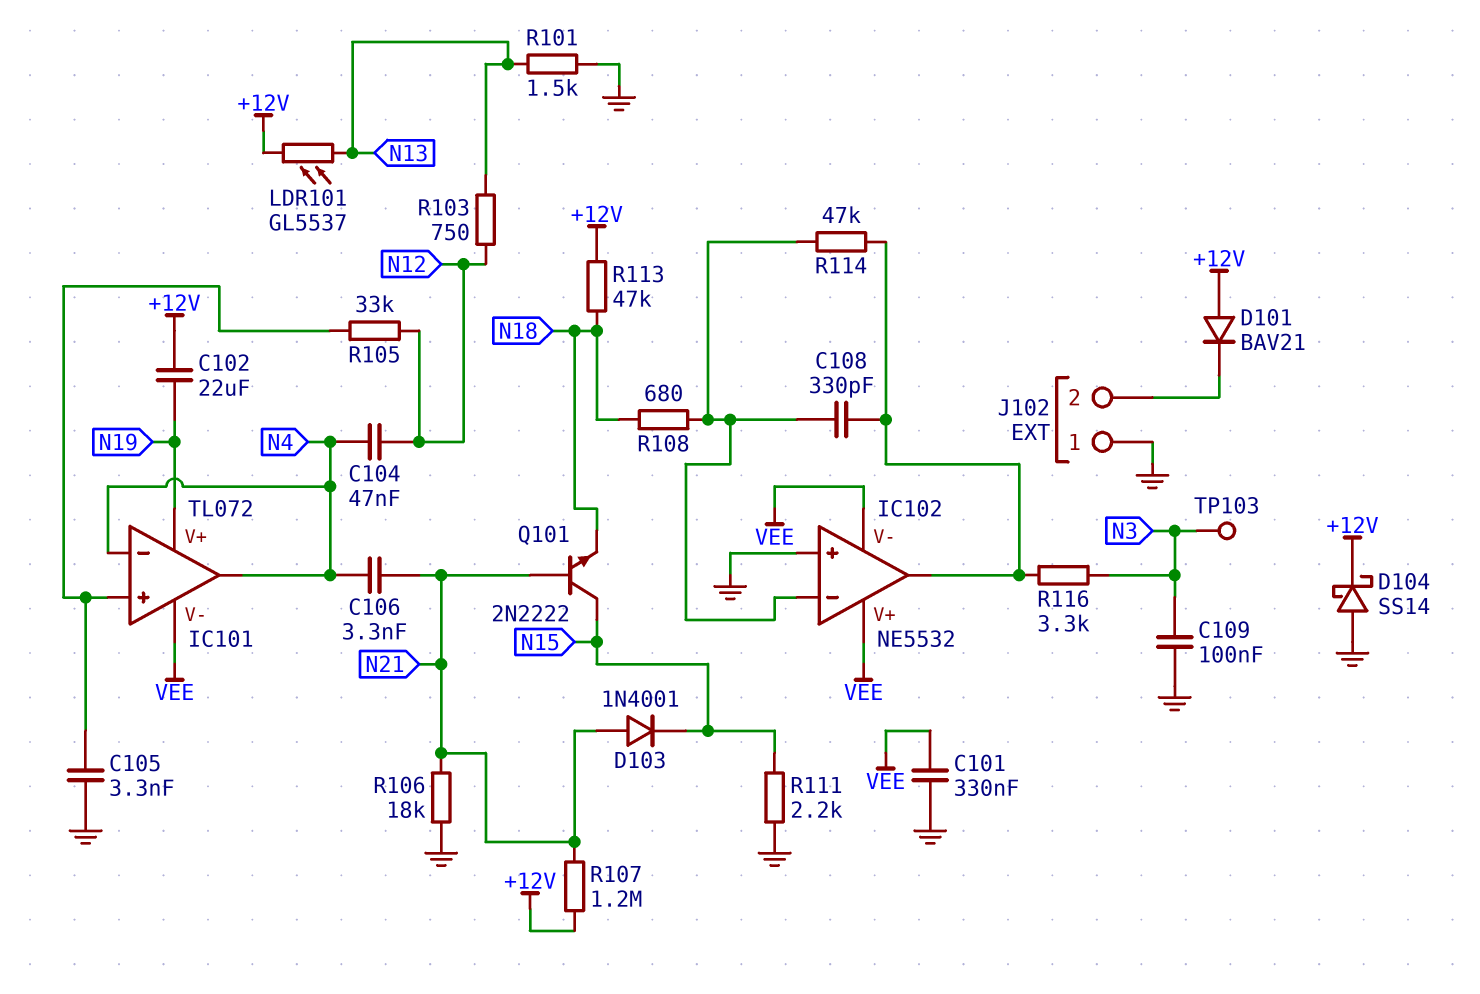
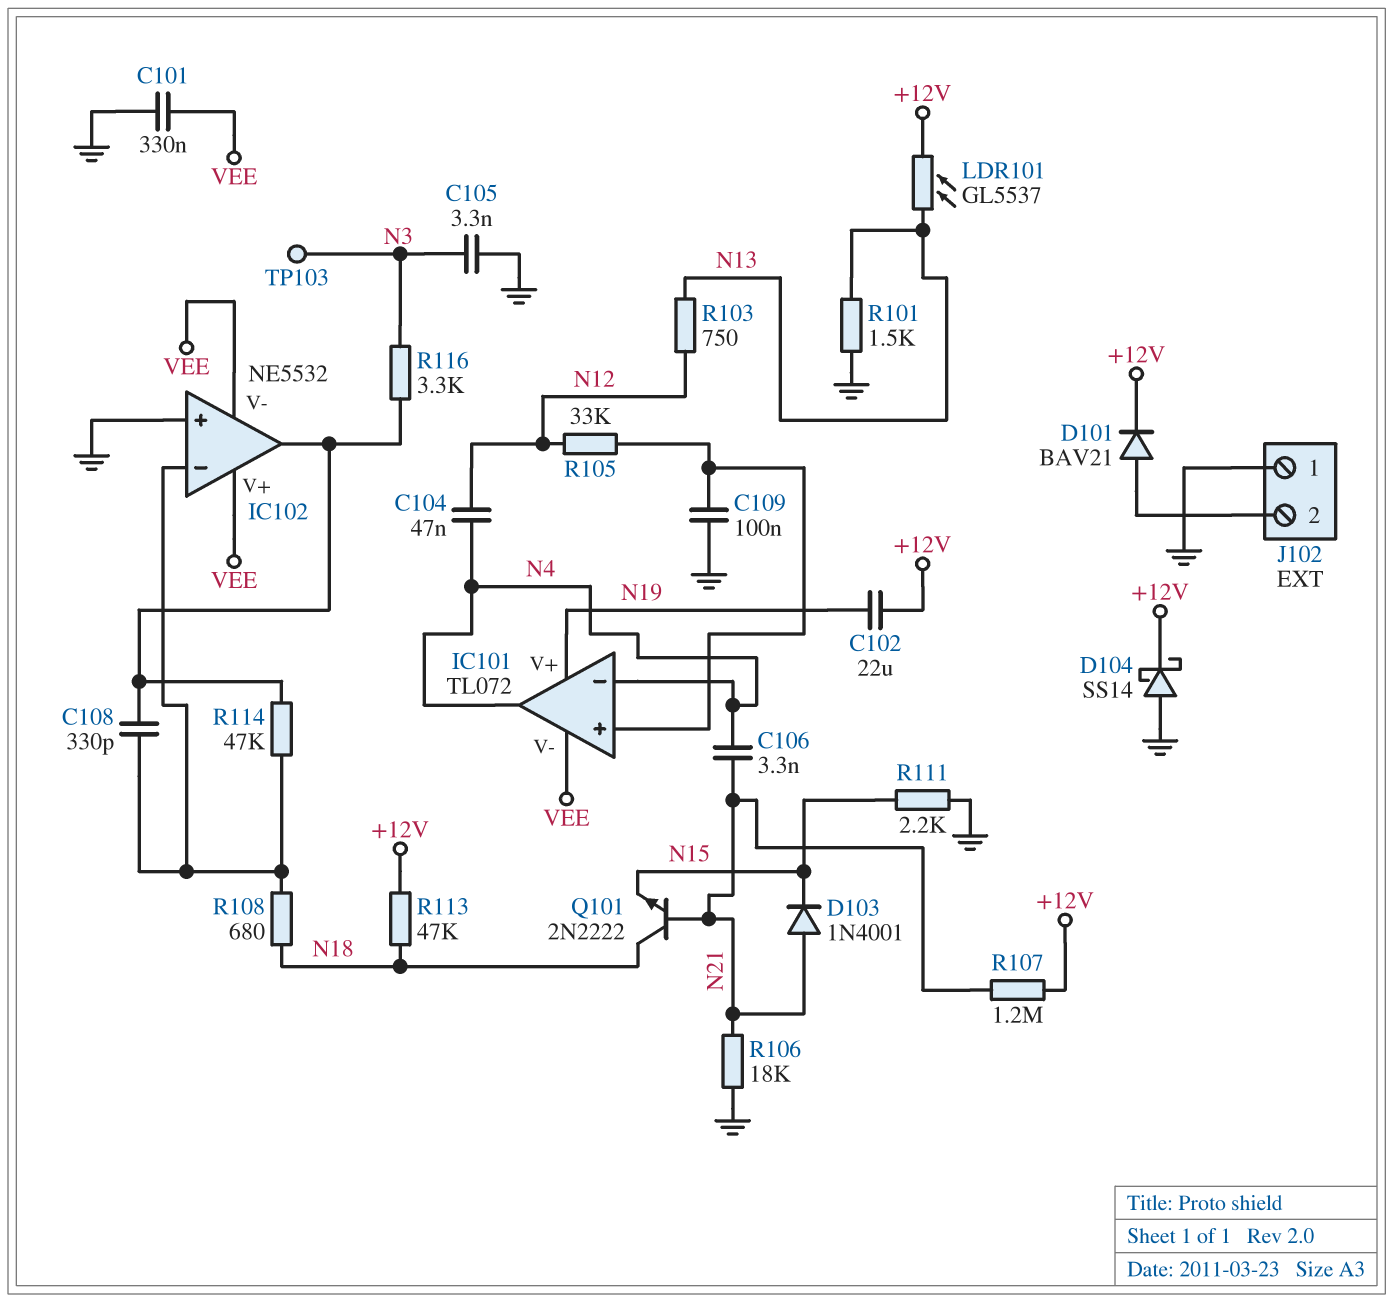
C105: 3.3nF (GND, IC101/in+) -> 3.3nF (GND, N3)
C109: 100nF (GND, N3) -> 100nF (GND, IC101/in+)
D101: diode BAV21 (A +12V, K J102/2) -> diode BAV21 (A J102/2, K +12V)
Q101: NPN 2N2222 (B N21, C N15, E N18) -> NPN 2N2222 (B N21, C N18, E N15)

